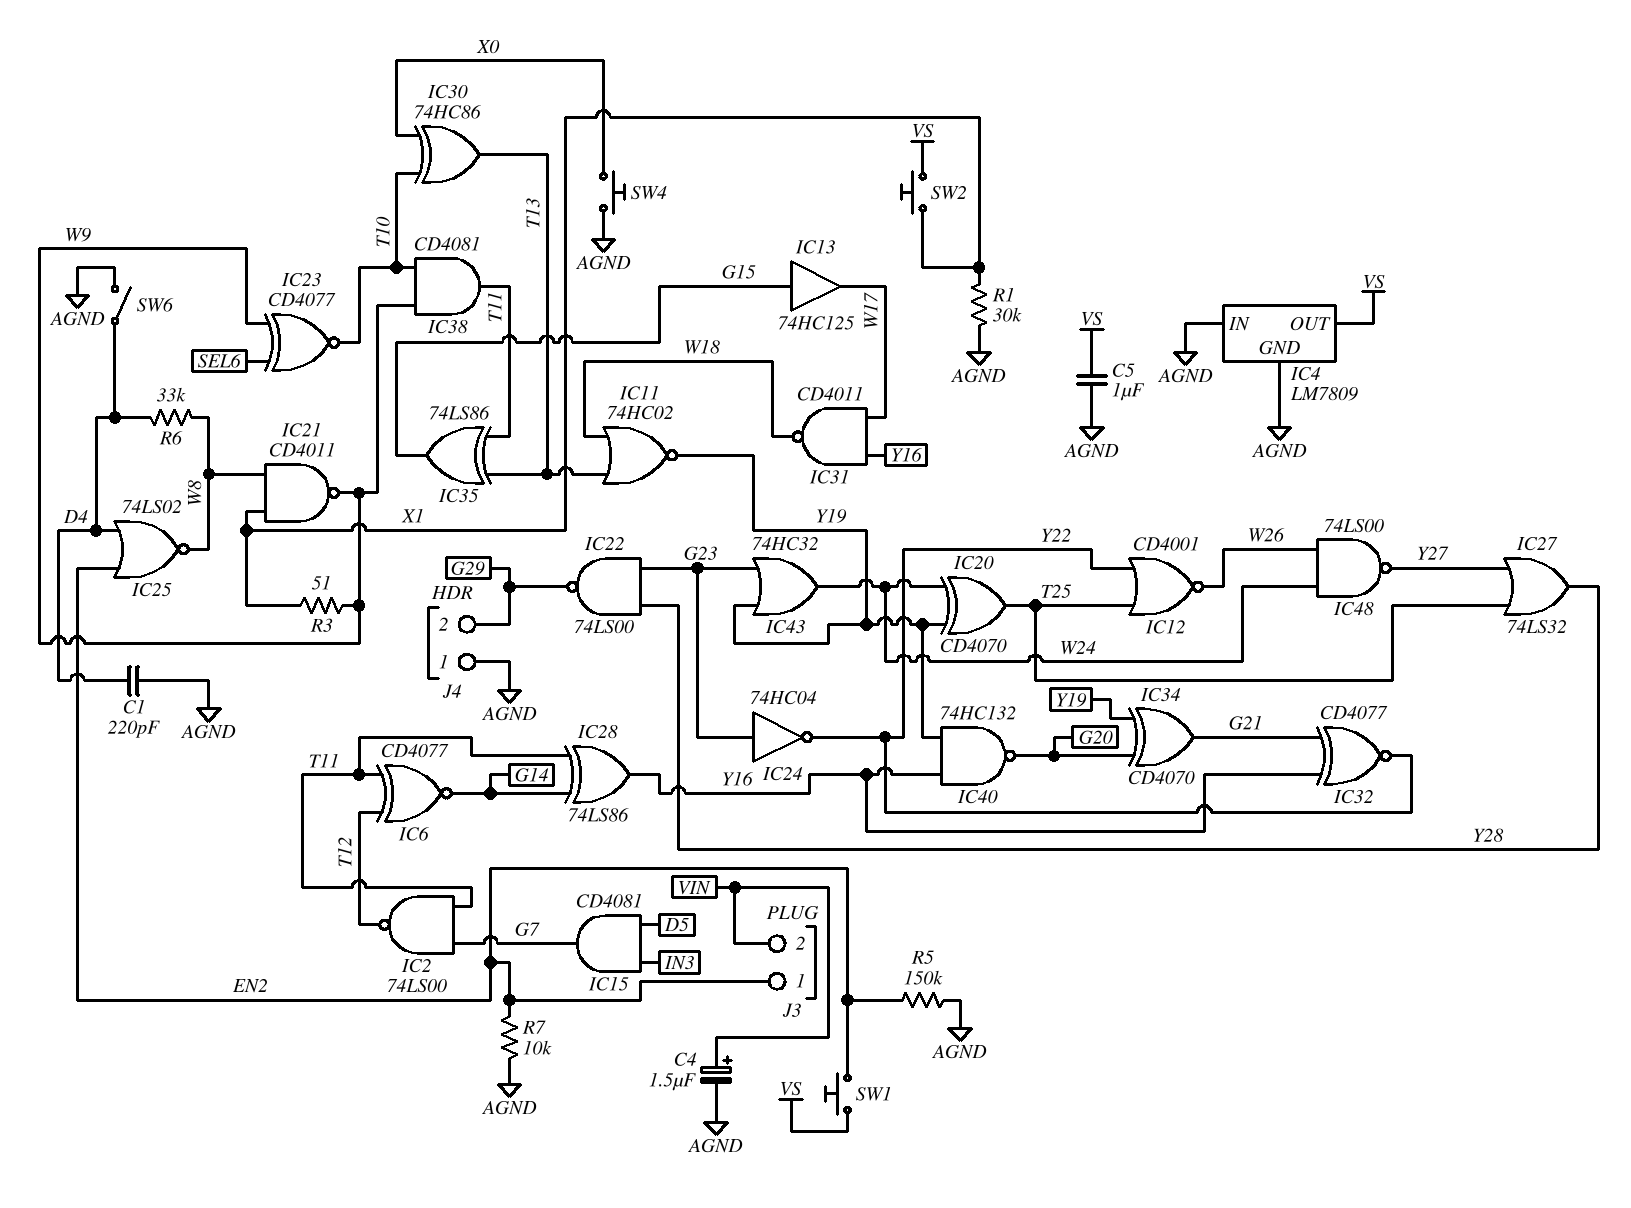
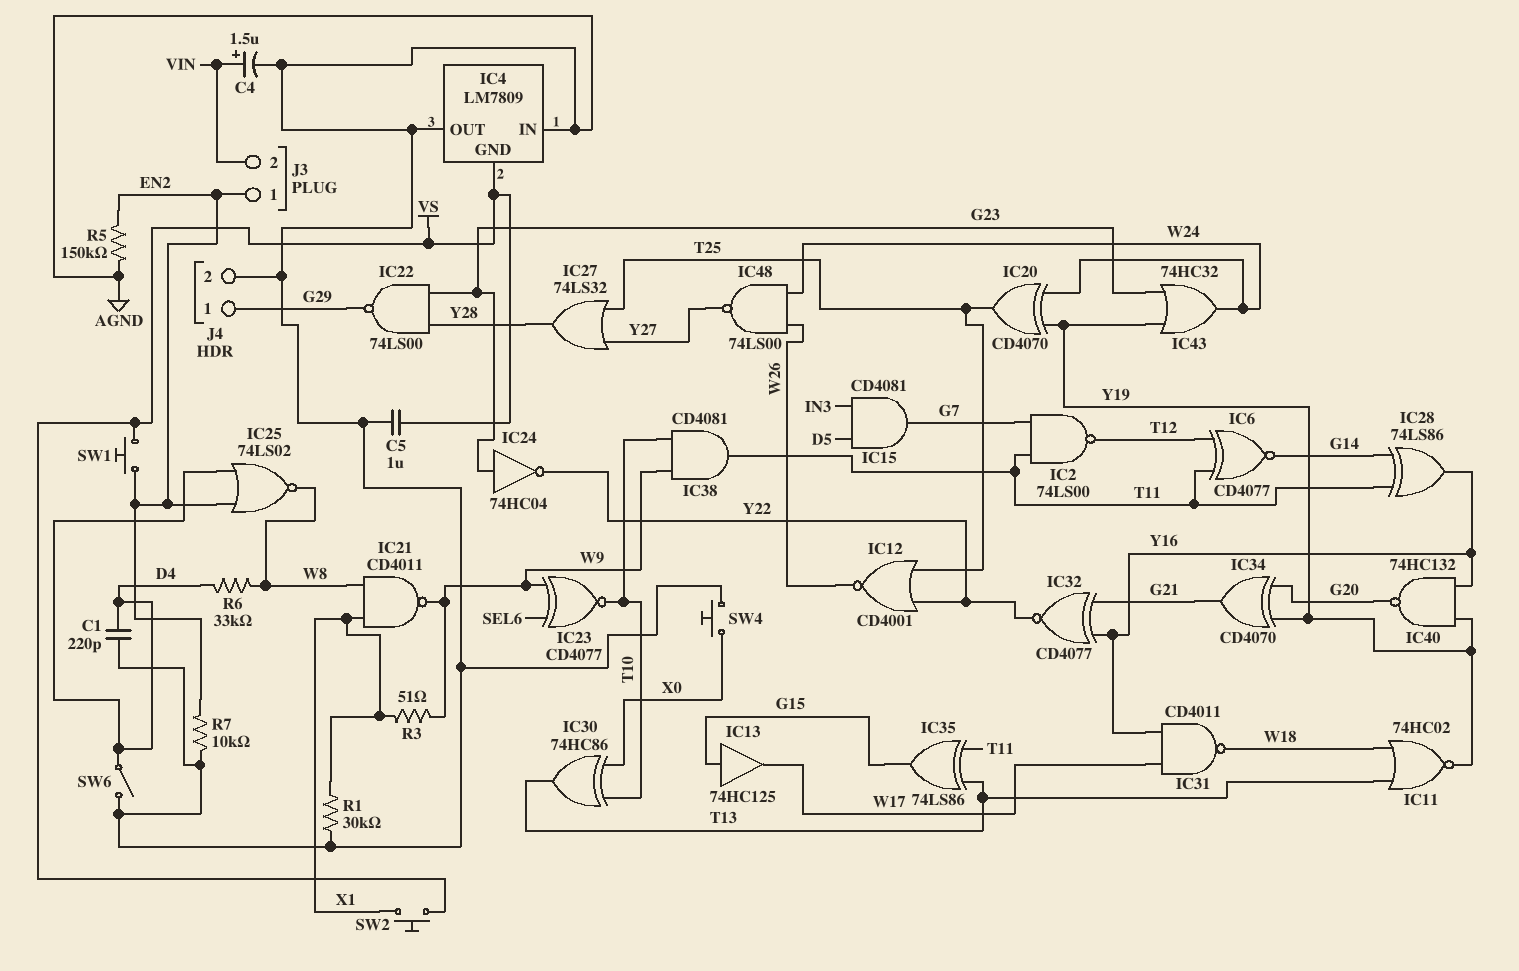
IC4 pin GND: AGND -> VS
IC4 pin OUT: VS -> AGND
J4 pin 1: AGND -> G29
J4 pin 2: G29 -> AGND

